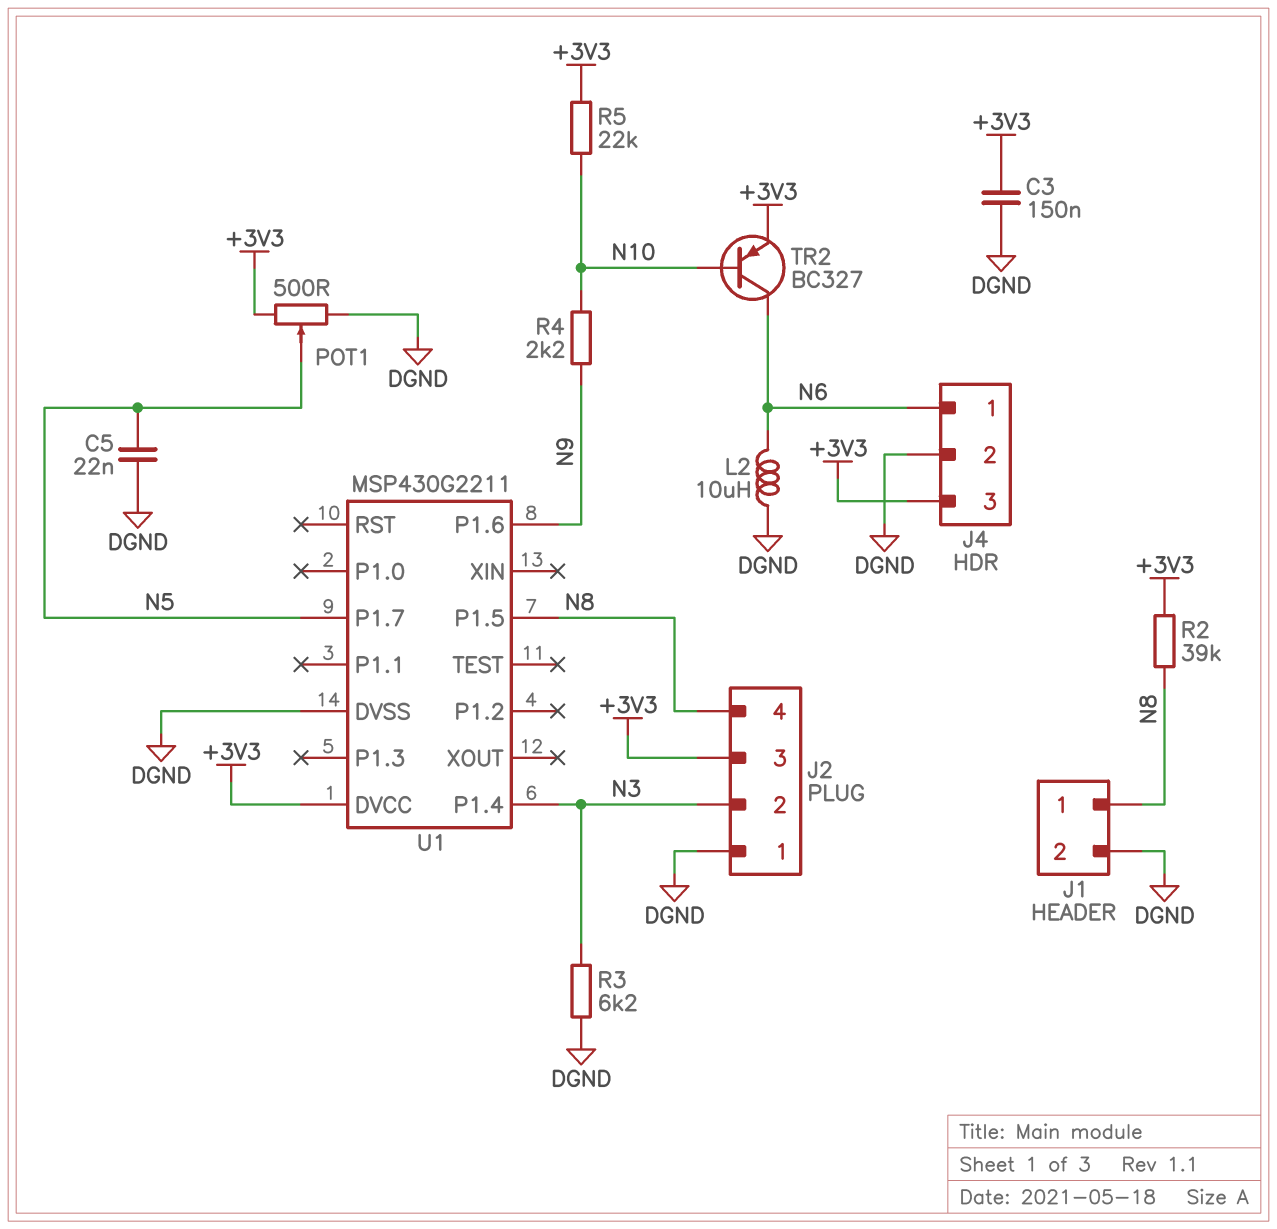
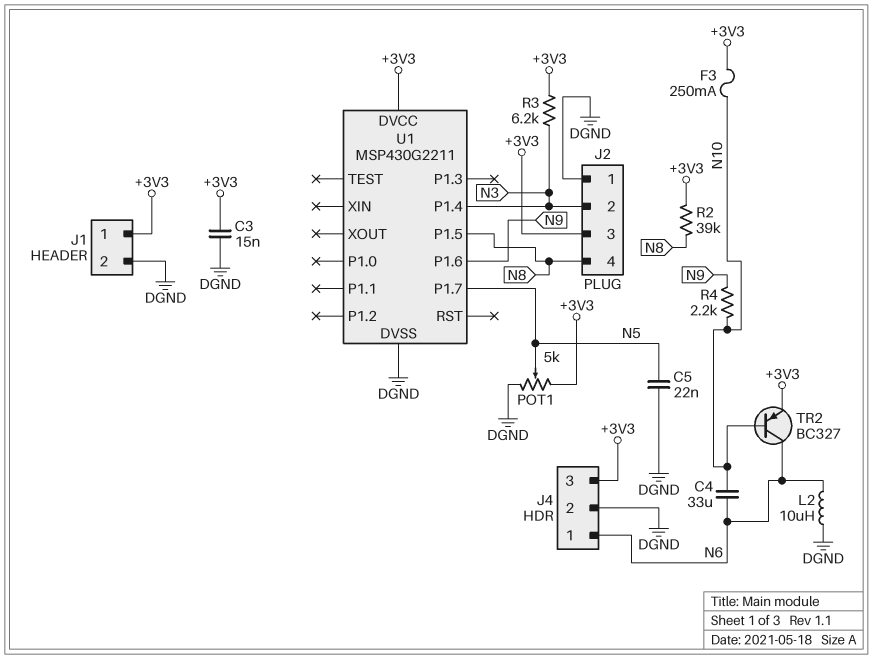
C3: 150nF (+3V3, DGND) -> 15nF (+3V3, DGND)
C4: none -> 33uF (N6, N10)
F3: none -> 250mA (+3V3, N10)
J1 pin 1: N8 -> +3V3
POT1: 500 (+3V3, DGND, wiper N5) -> 5k (+3V3, DGND, wiper N5)
R3: 6.2k (DGND, N3) -> 6.2k (+3V3, N3)
R5: 22k (+3V3, N10) -> none

